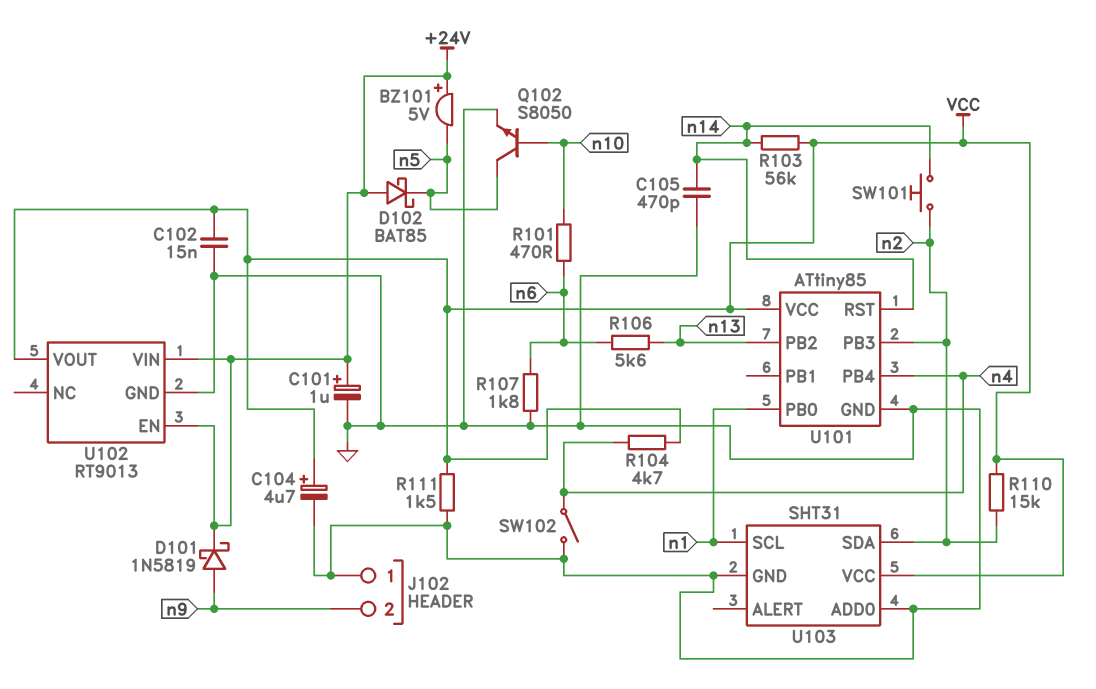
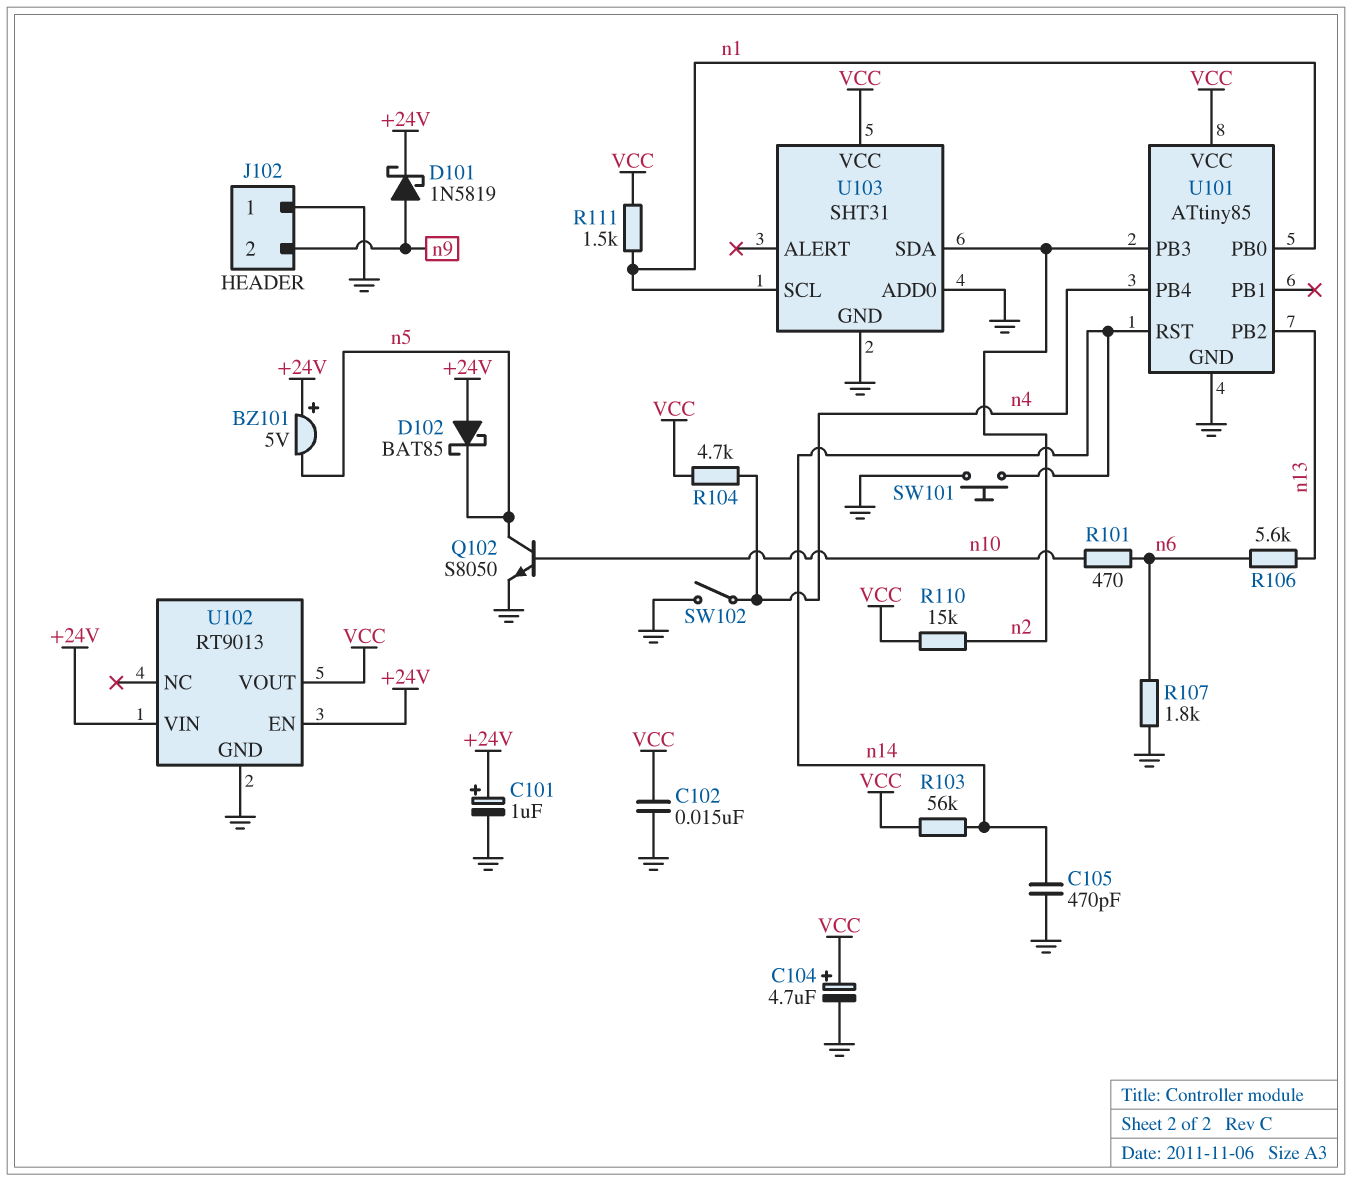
R111: 1.5k (GND, VCC) -> 1.5k (VCC, n1)
SW101: button (n2, n14) -> button (GND, n14)

